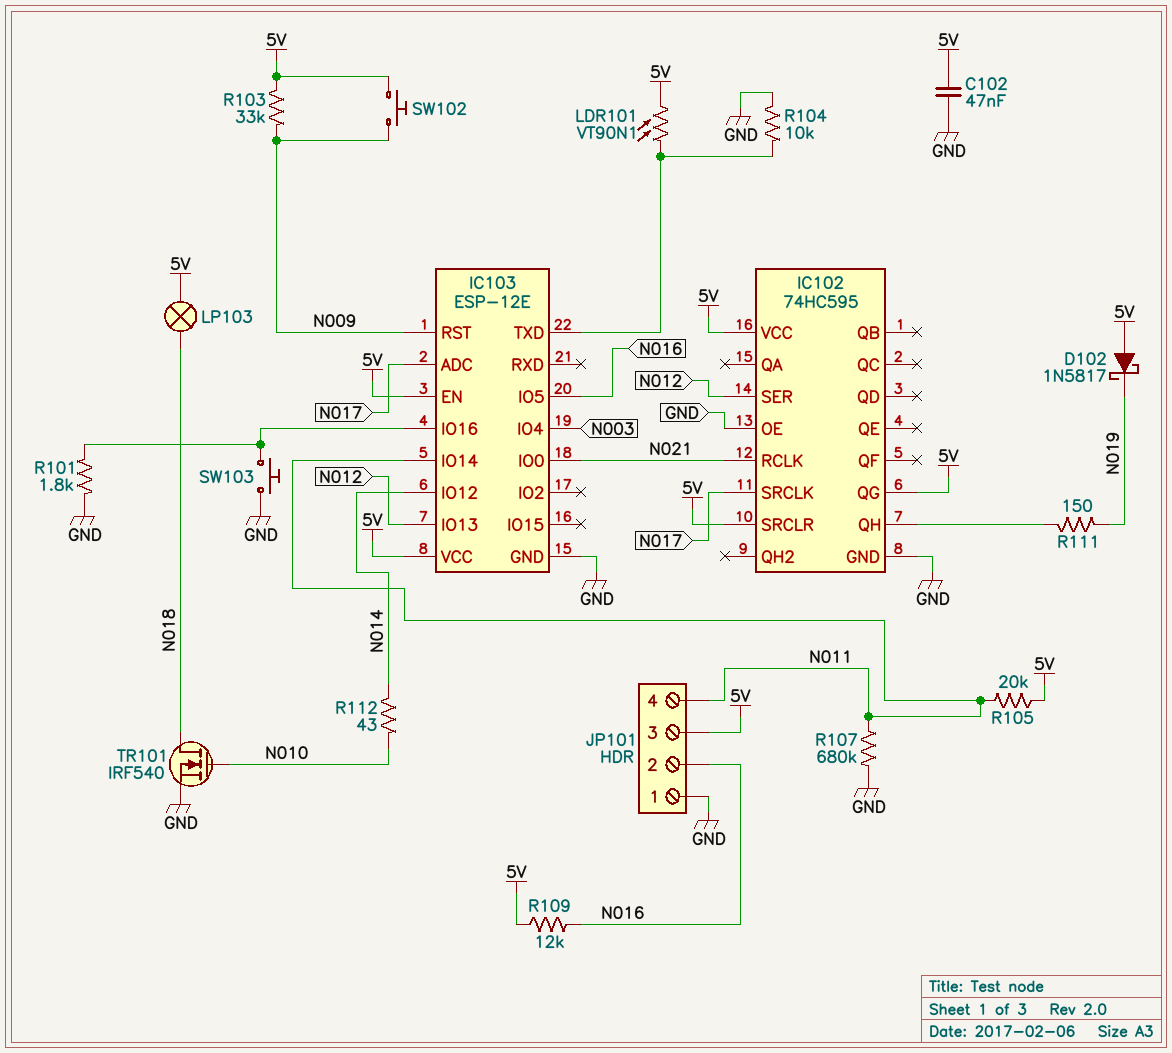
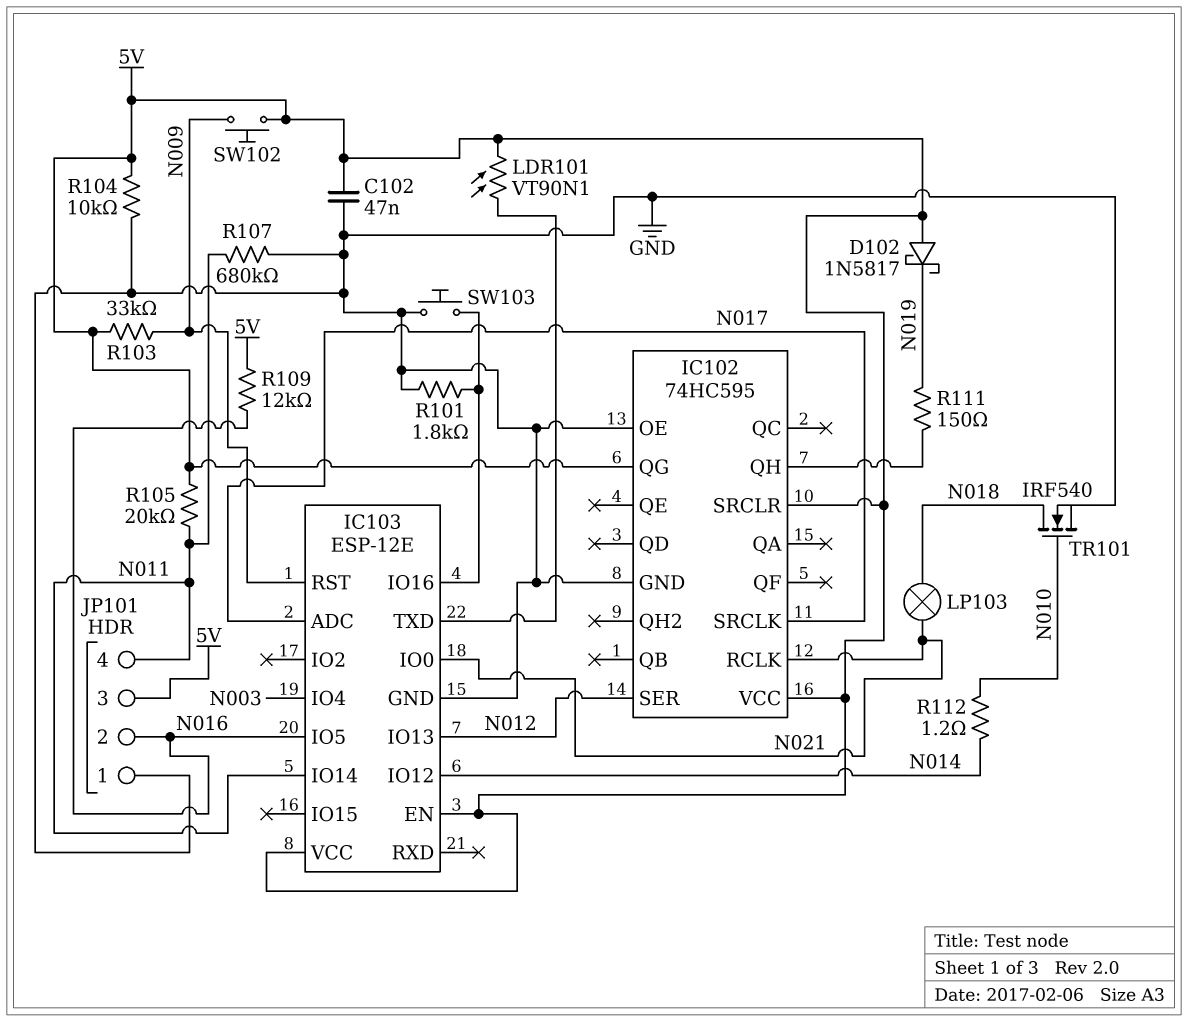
LP103: lamp (5V, N018) -> lamp (N018, N021)
R104: 10k (GND, IC103/TXD) -> 10k (5V, GND)
R112: 43 (N010, N014) -> 1.2 (N010, N014)

